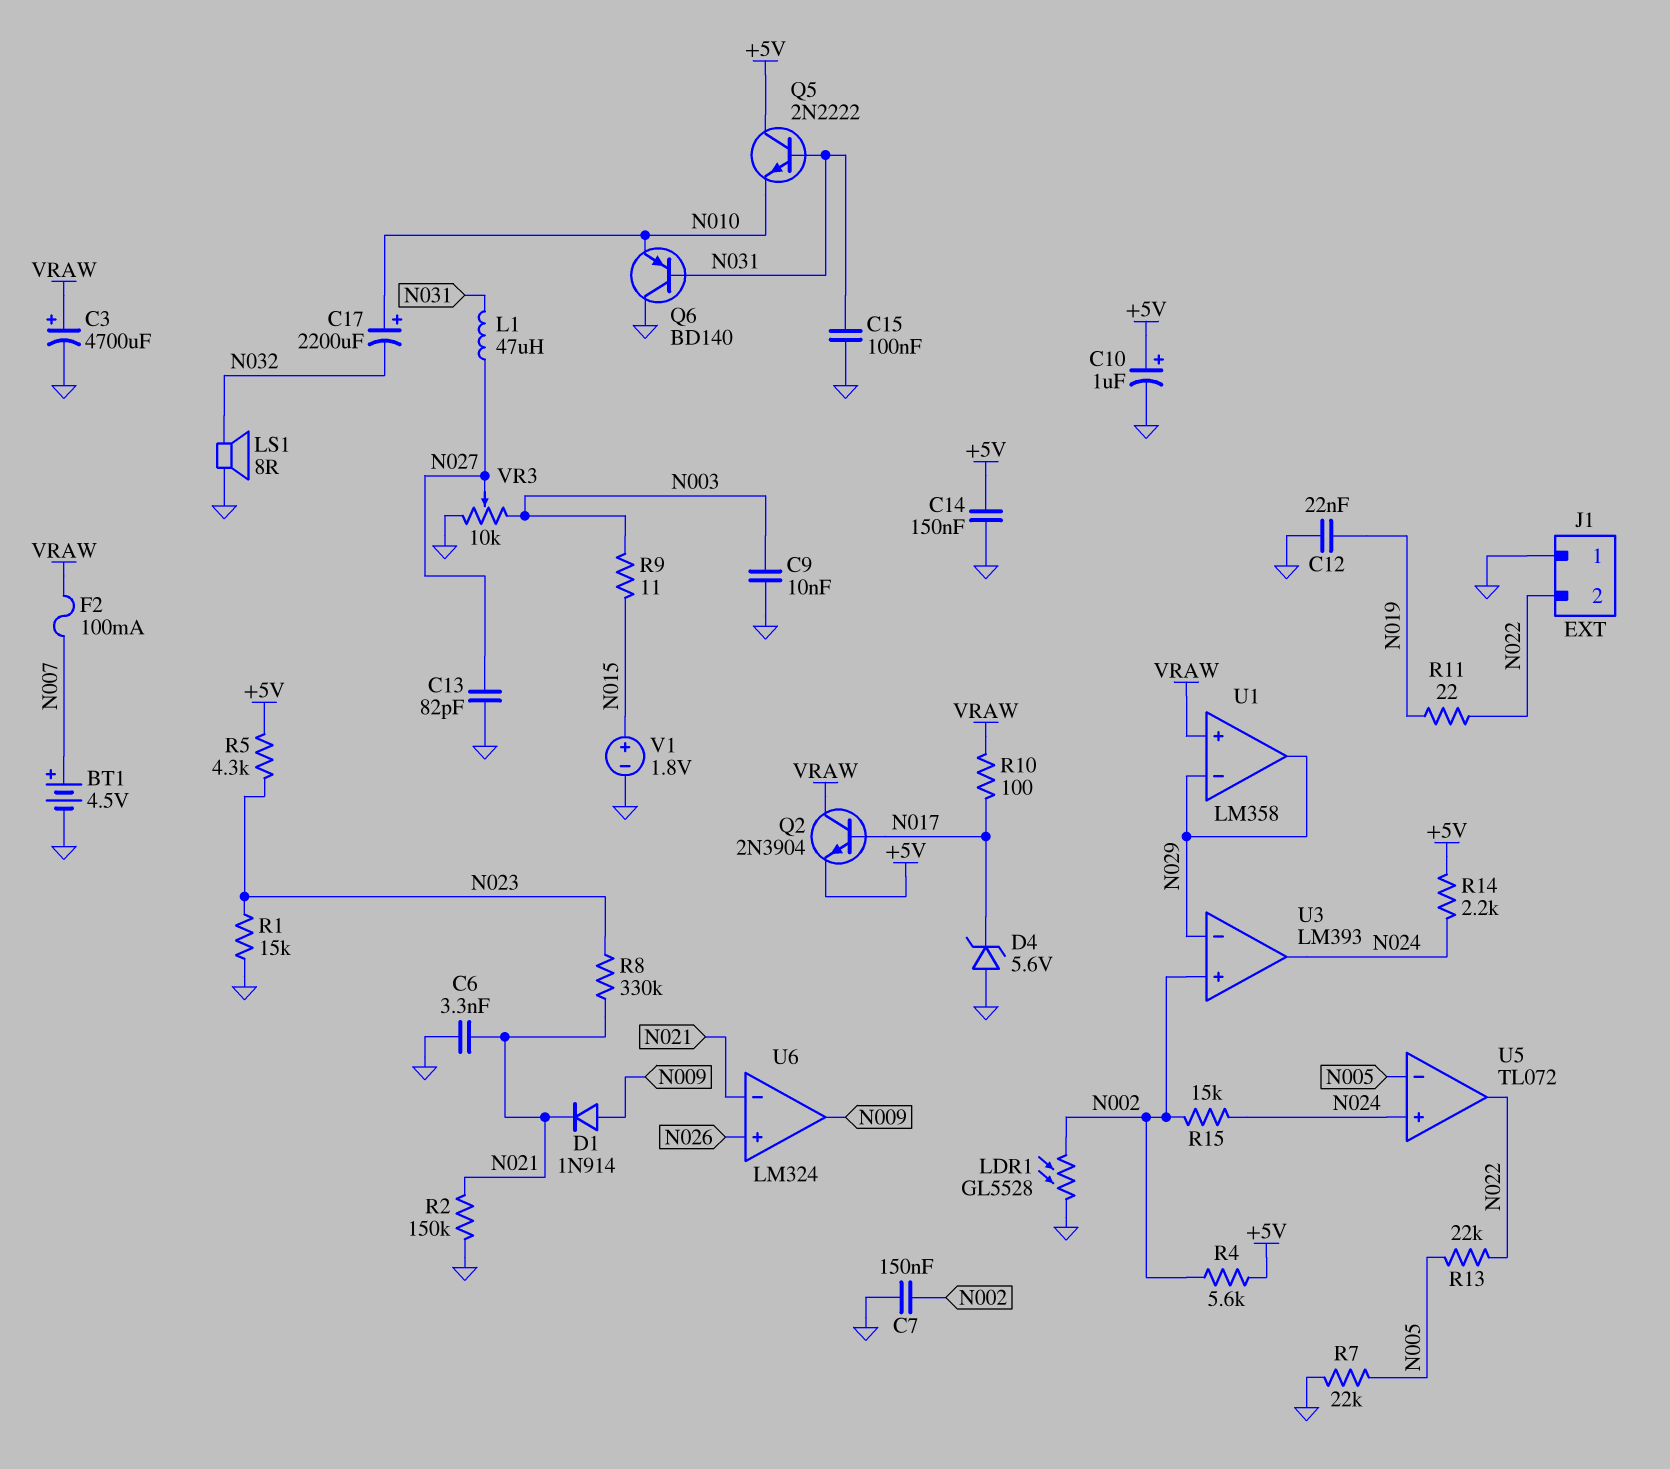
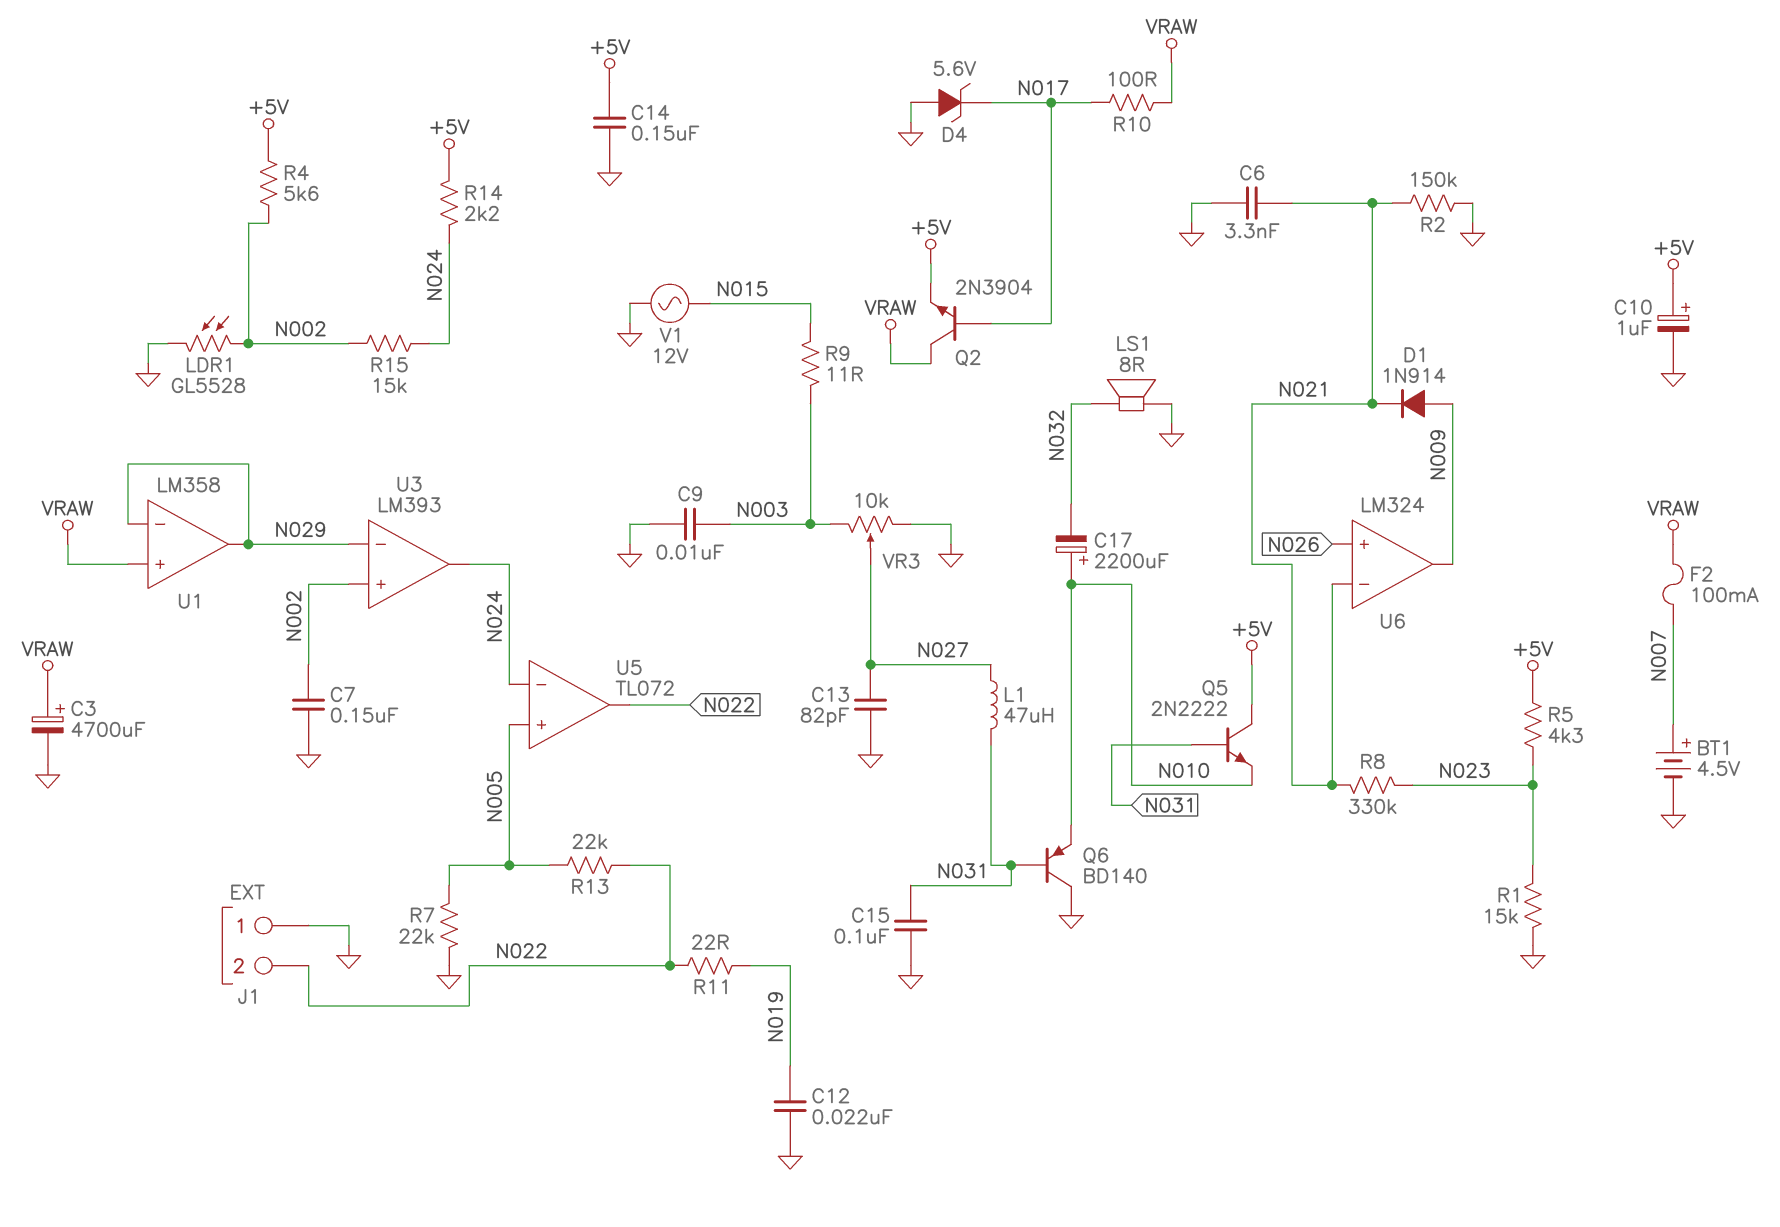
U5 pin in+: N024 -> N005
U5 pin in-: N005 -> N024
V1: 1.8V (plus N015, minus GND) -> AC 12V (GND, N015)

